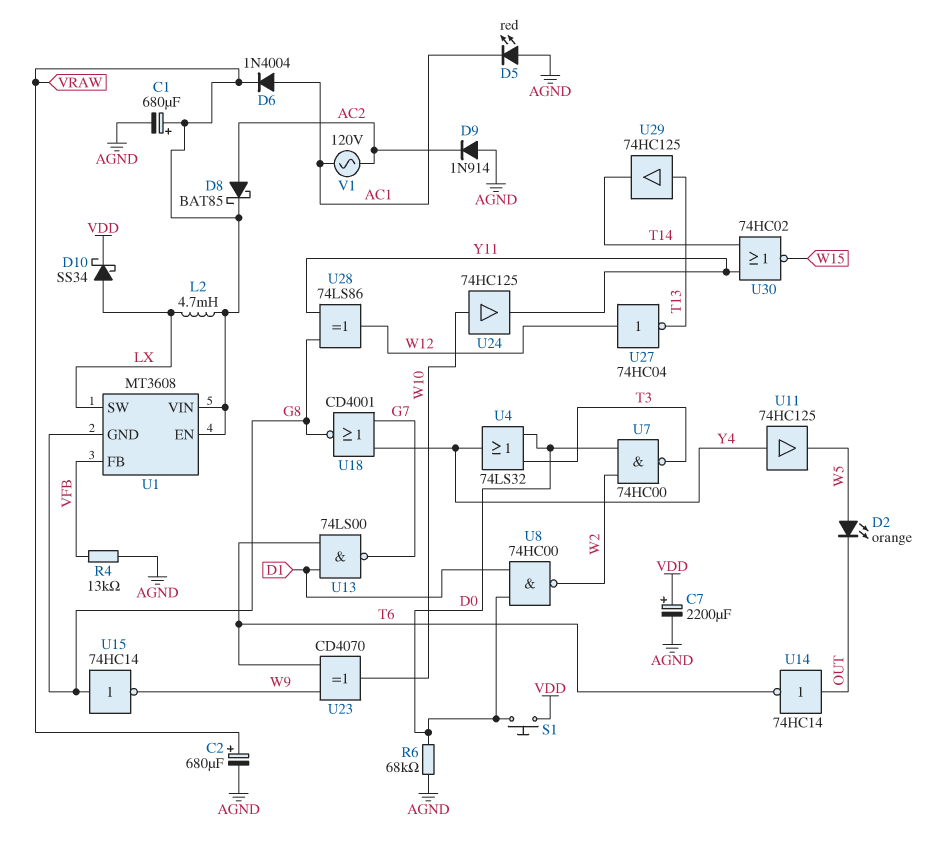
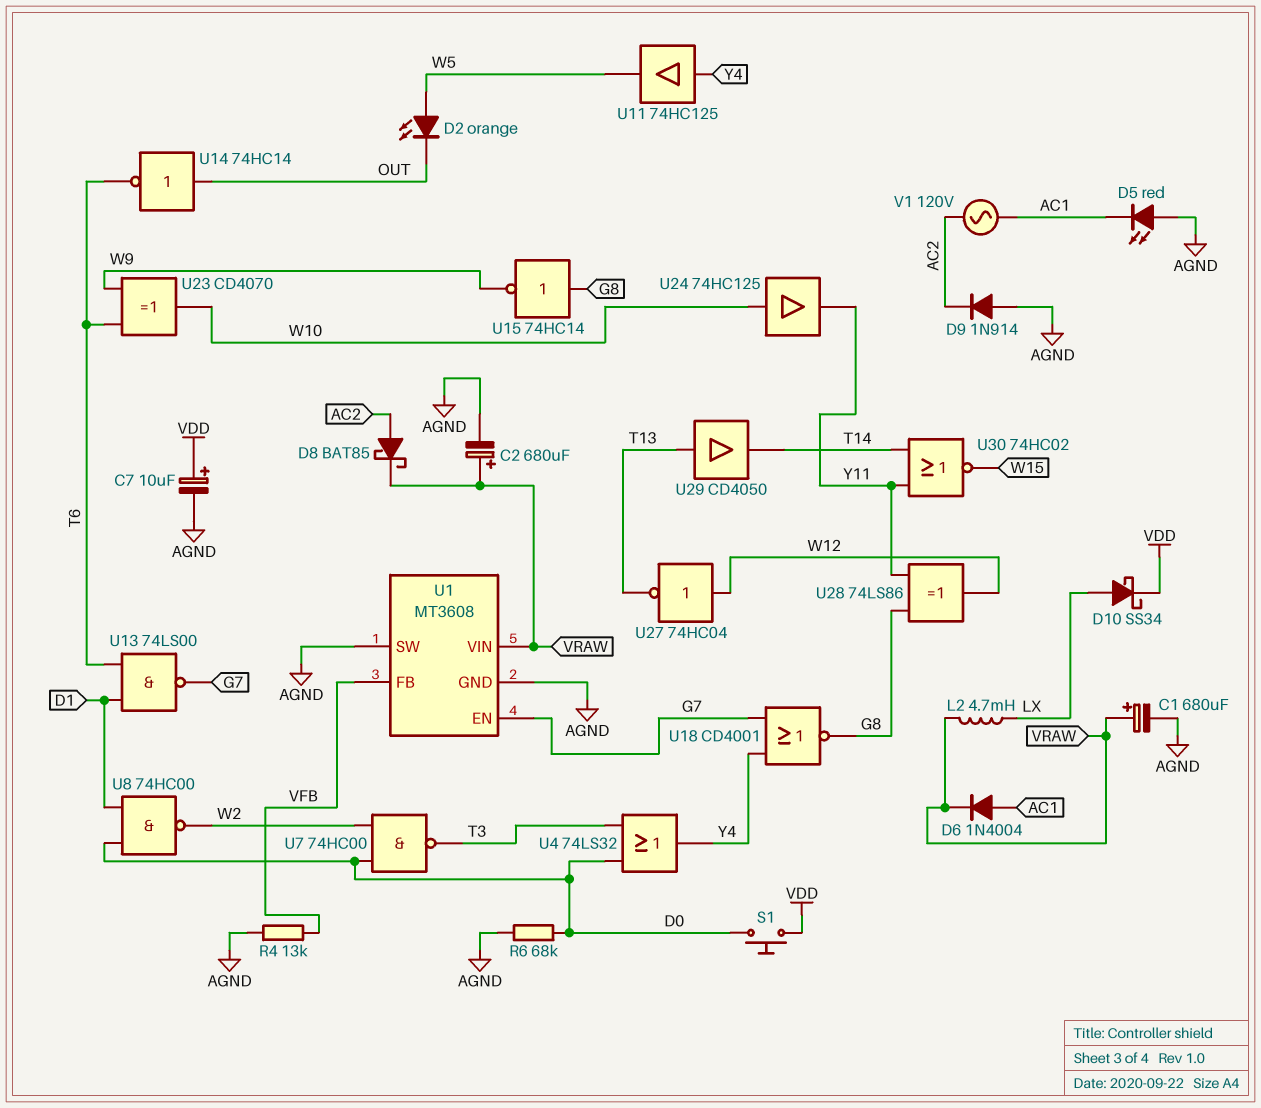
C7: 2200uF (plus VDD, minus AGND) -> 10uF (plus VDD, minus AGND)
U1 pin EN: VRAW -> G7
U1 pin GND: G8 -> AGND
U1 pin SW: LX -> AGND
U29: buffer 74HC125 (in T13, out T14) -> buffer CD4050 (in T13, out T14)

